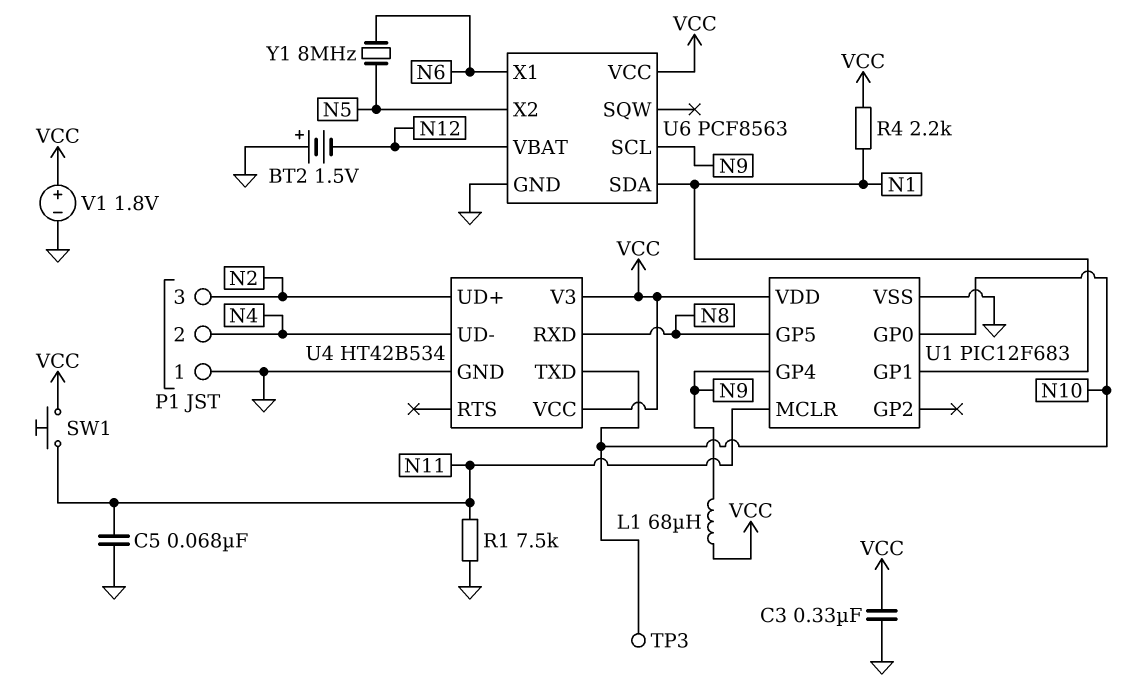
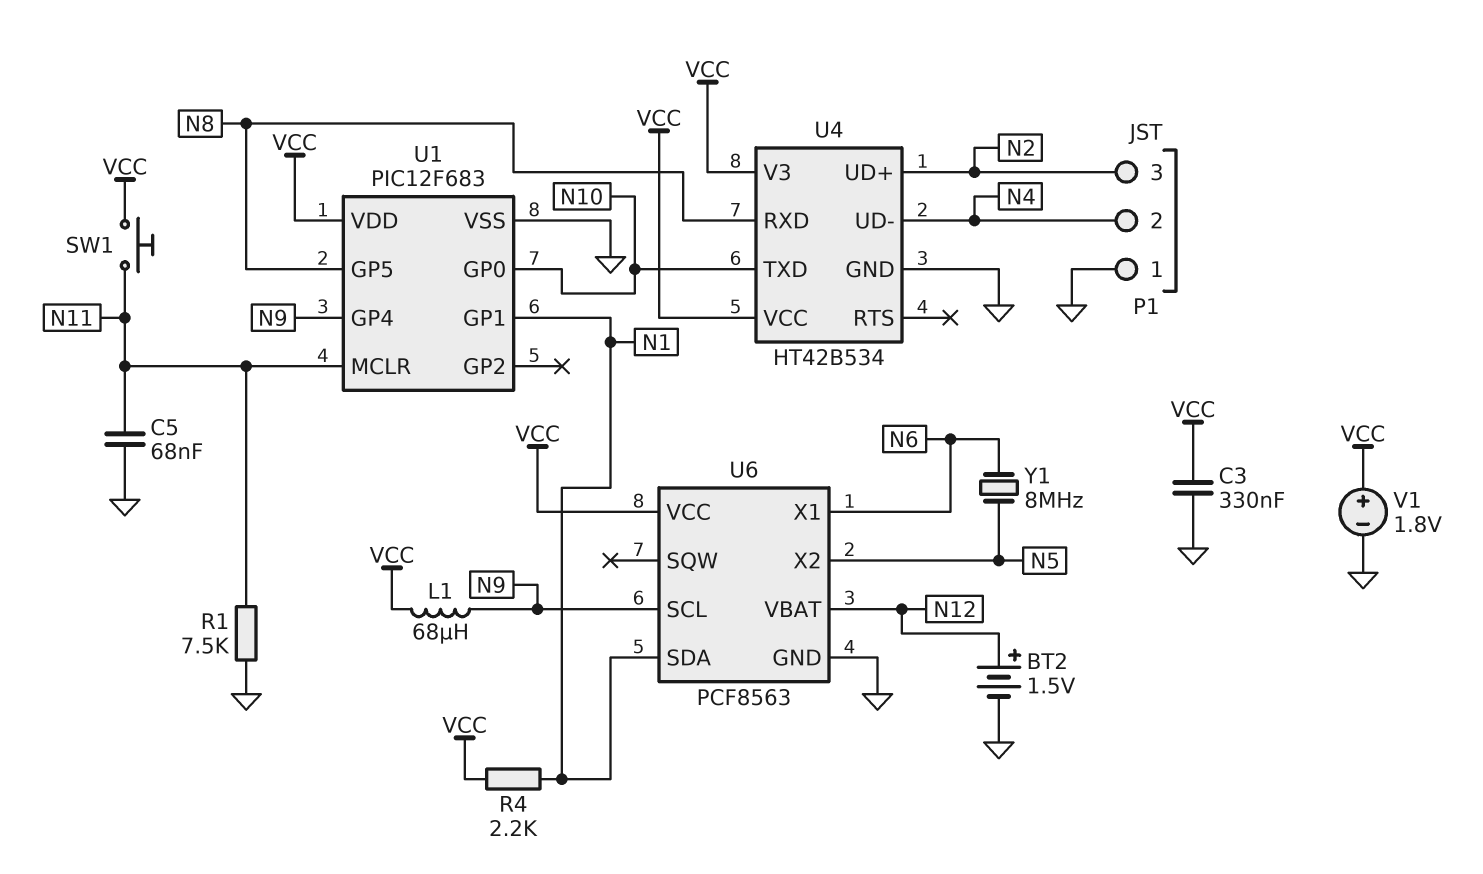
BT2: 1.5V (plus GND, minus N12) -> 1.5V (plus N12, minus GND)
TP3: test point (N10) -> none

